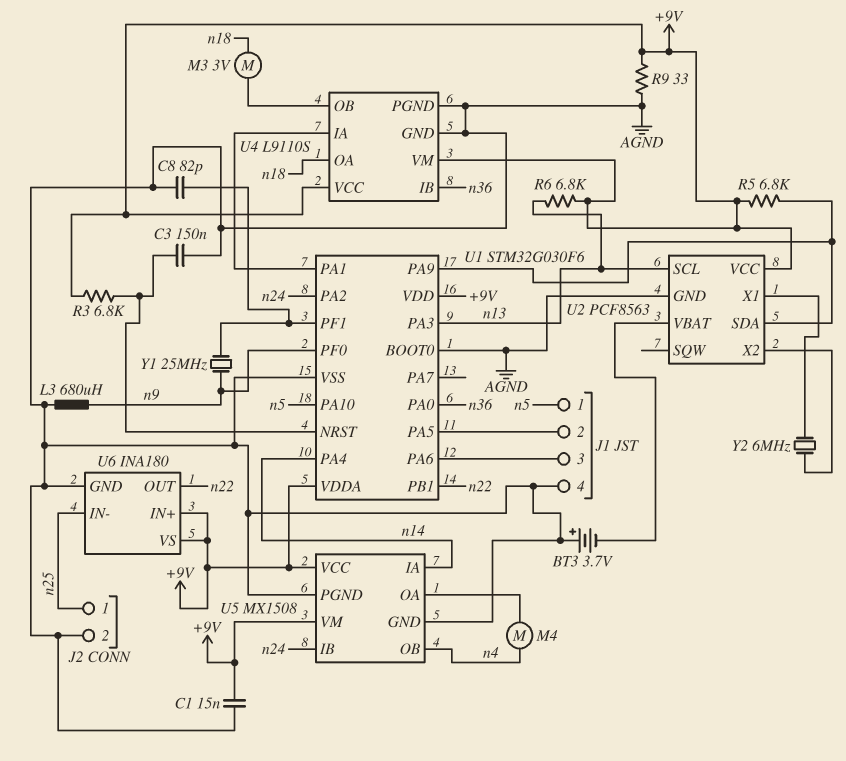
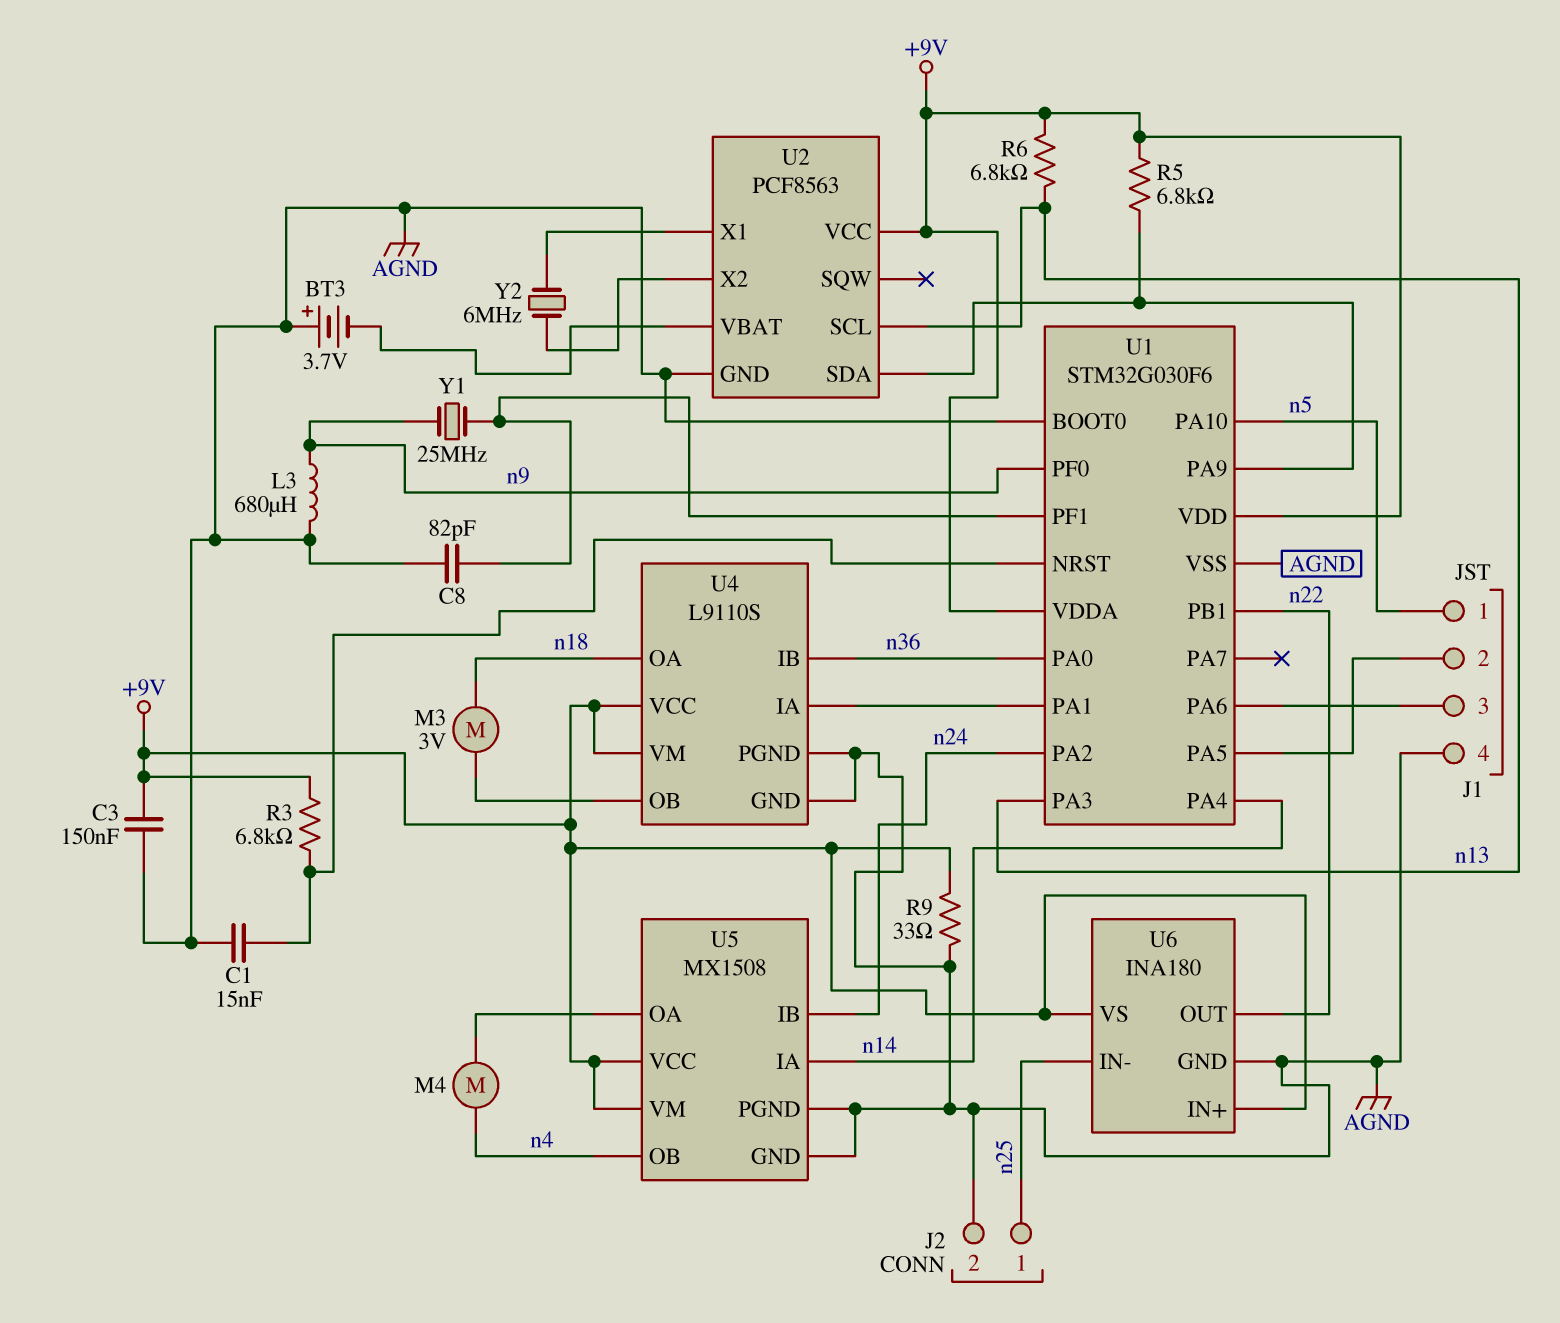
C1: 15nF (+9V, AGND) -> 15nF (AGND, U1/NRST)
C3: 150nF (AGND, U1/NRST) -> 150nF (+9V, AGND)

